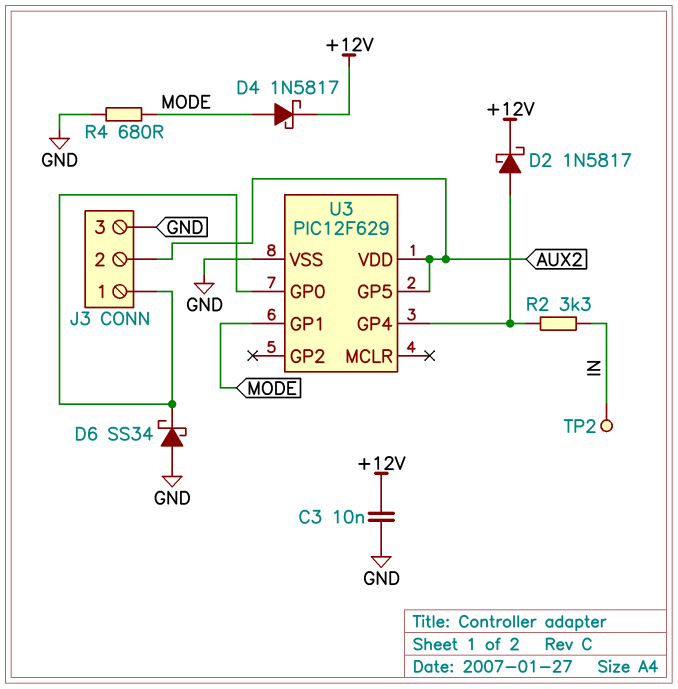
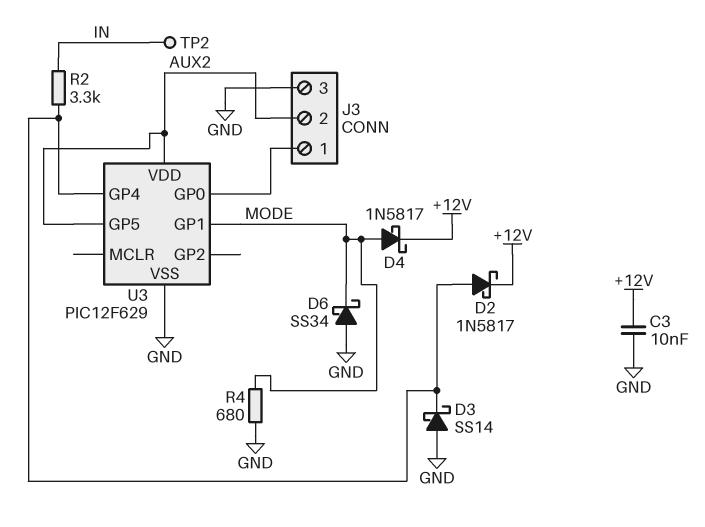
D3: none -> schottky SS14 (A GND, K U3/GP4)
D6: schottky SS34 (A GND, K J3/1) -> schottky SS34 (A GND, K MODE)

